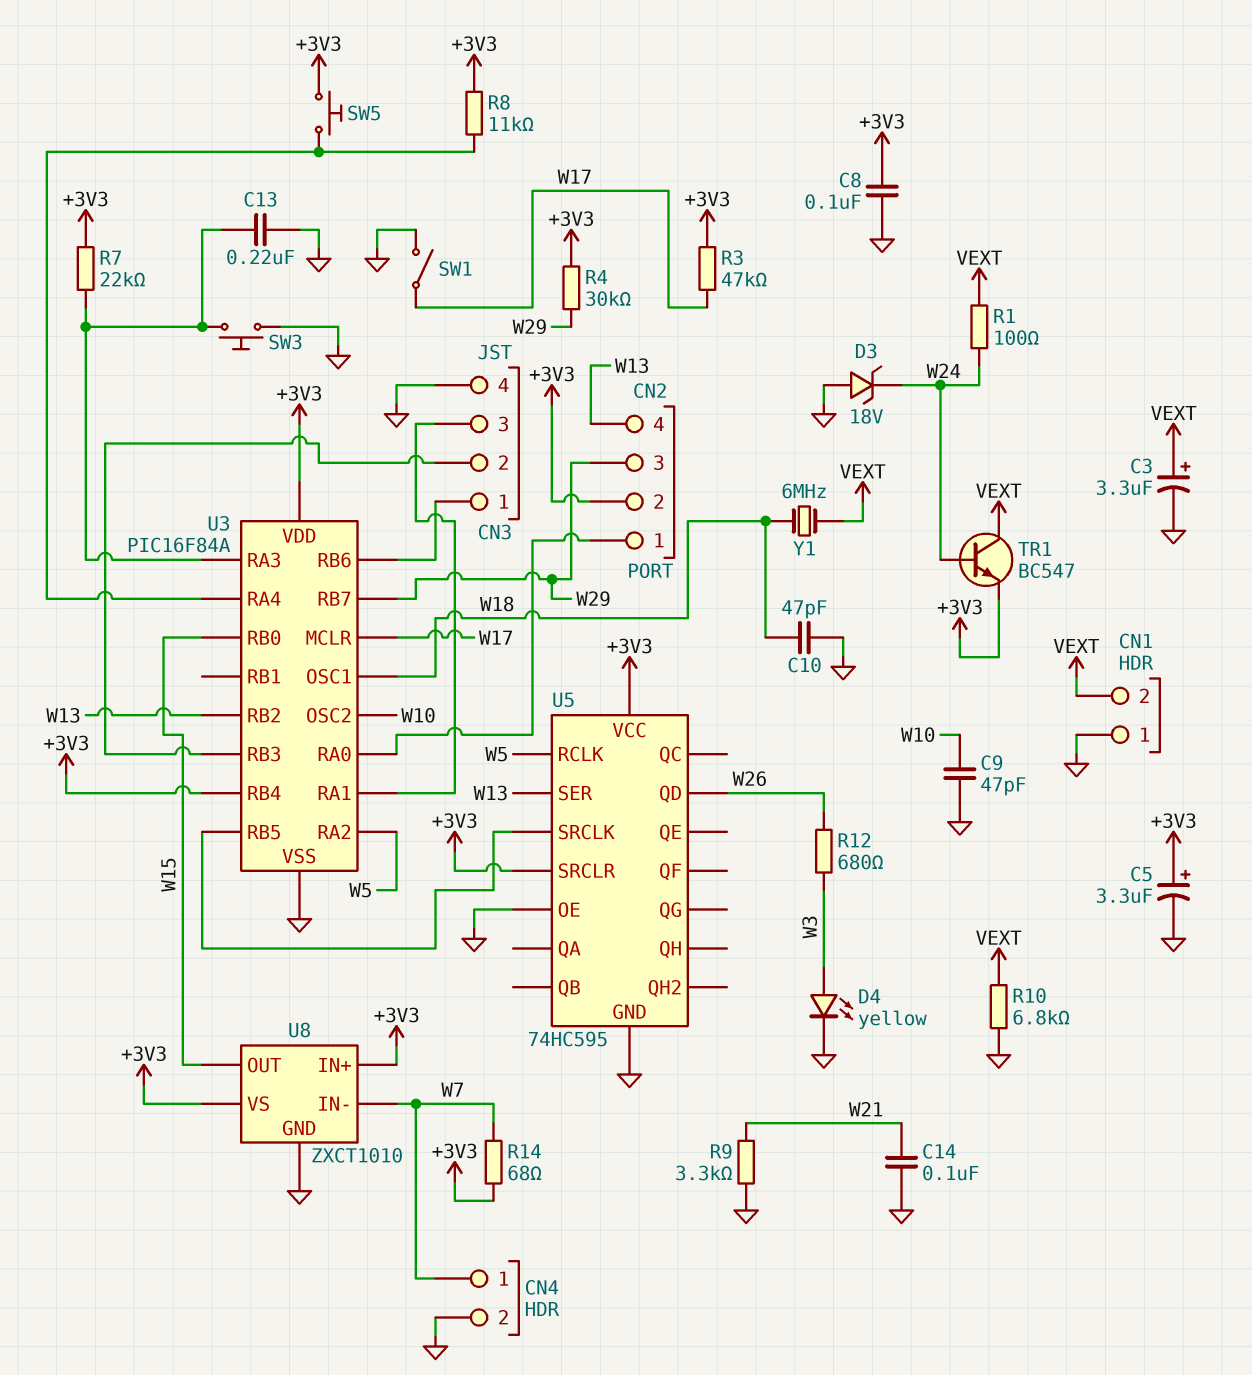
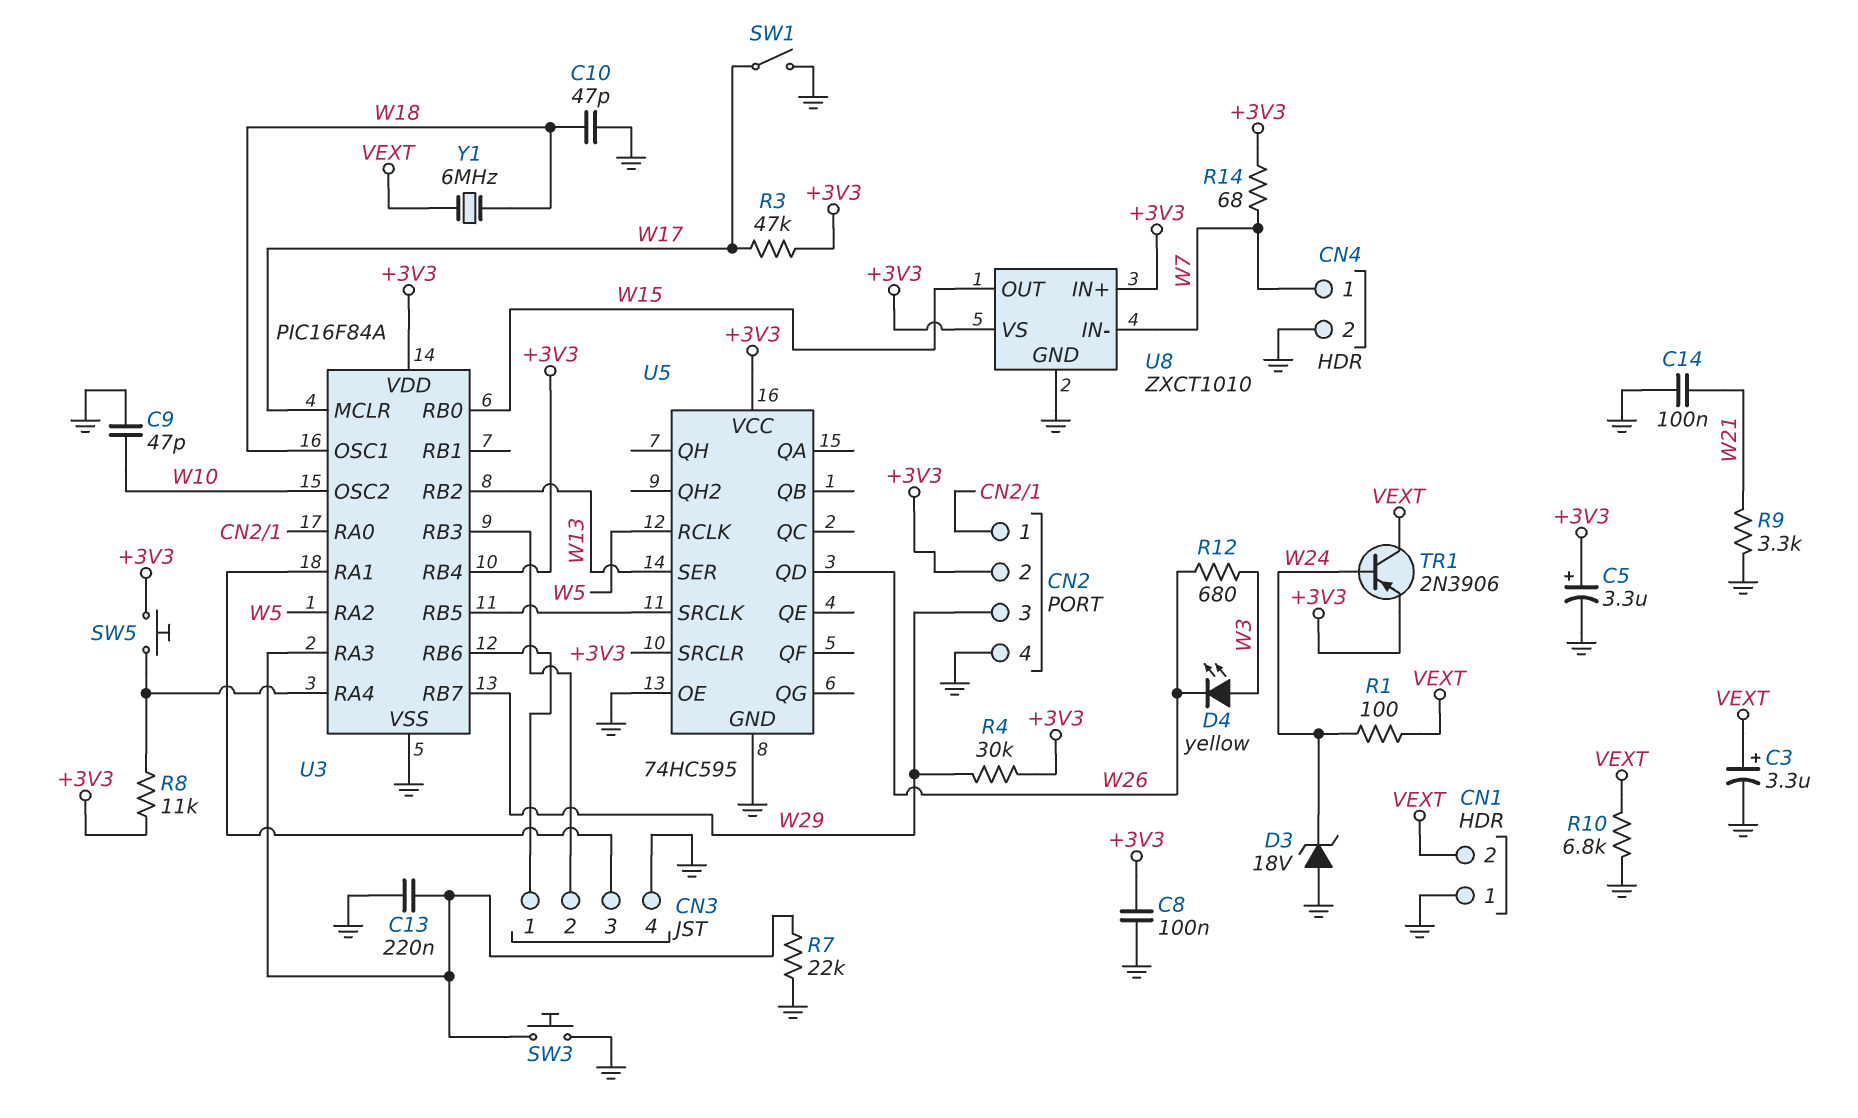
CN2 pin 4: W13 -> GND
D4: LED yellow (A W3, K GND) -> LED yellow (A W3, K W26)
R7: 22k (+3V3, U3/RA3) -> 22k (GND, U3/RA3)
TR1: NPN BC547 (B W24, C VEXT, E +3V3) -> PNP 2N3906 (B W24, C VEXT, E +3V3)

